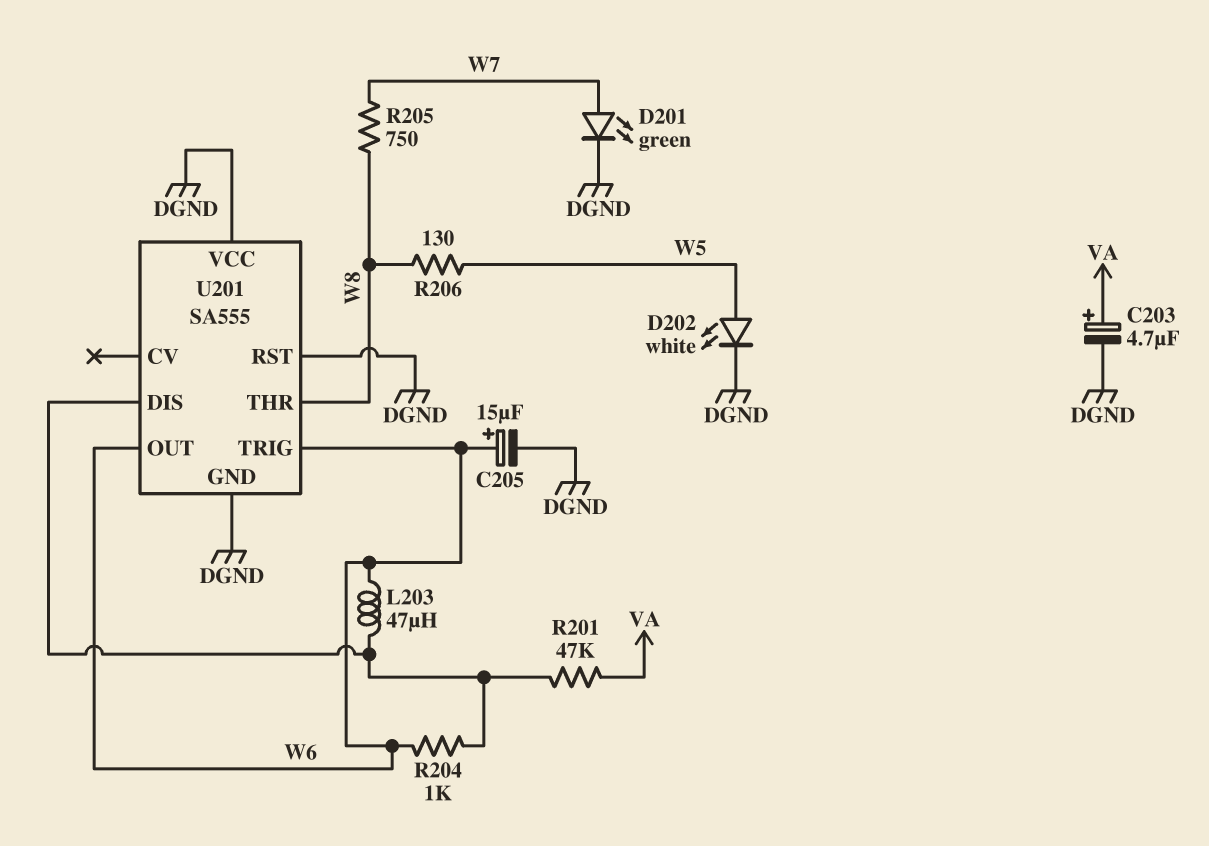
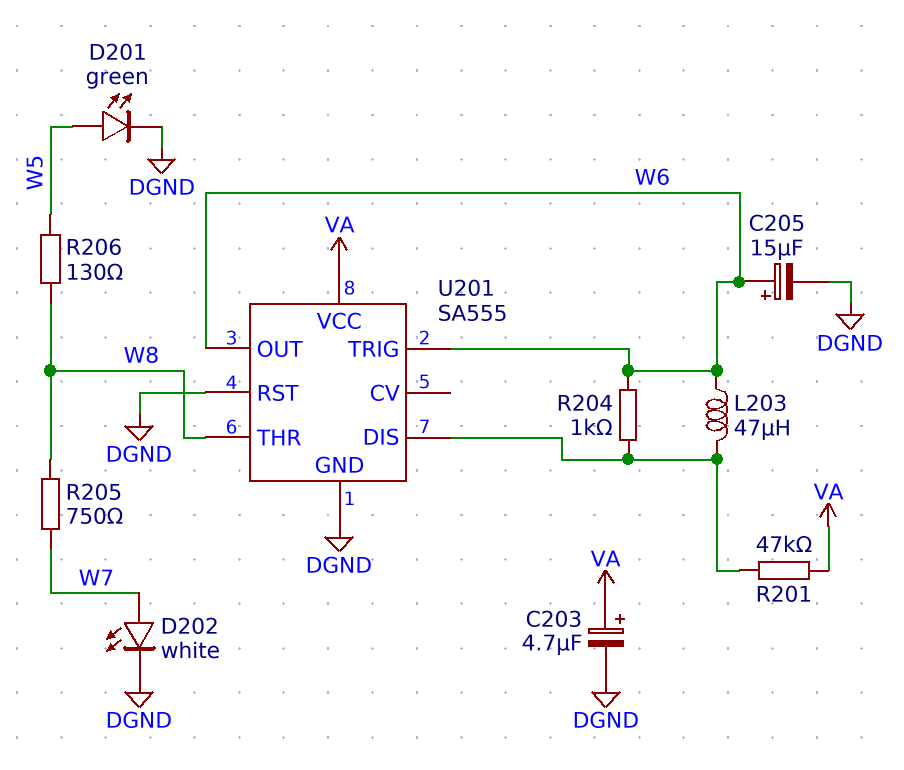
D201: LED green (A W7, K DGND) -> LED green (A W5, K DGND)
D202: LED white (A W5, K DGND) -> LED white (A W7, K DGND)
U201 pin VCC: DGND -> VA

